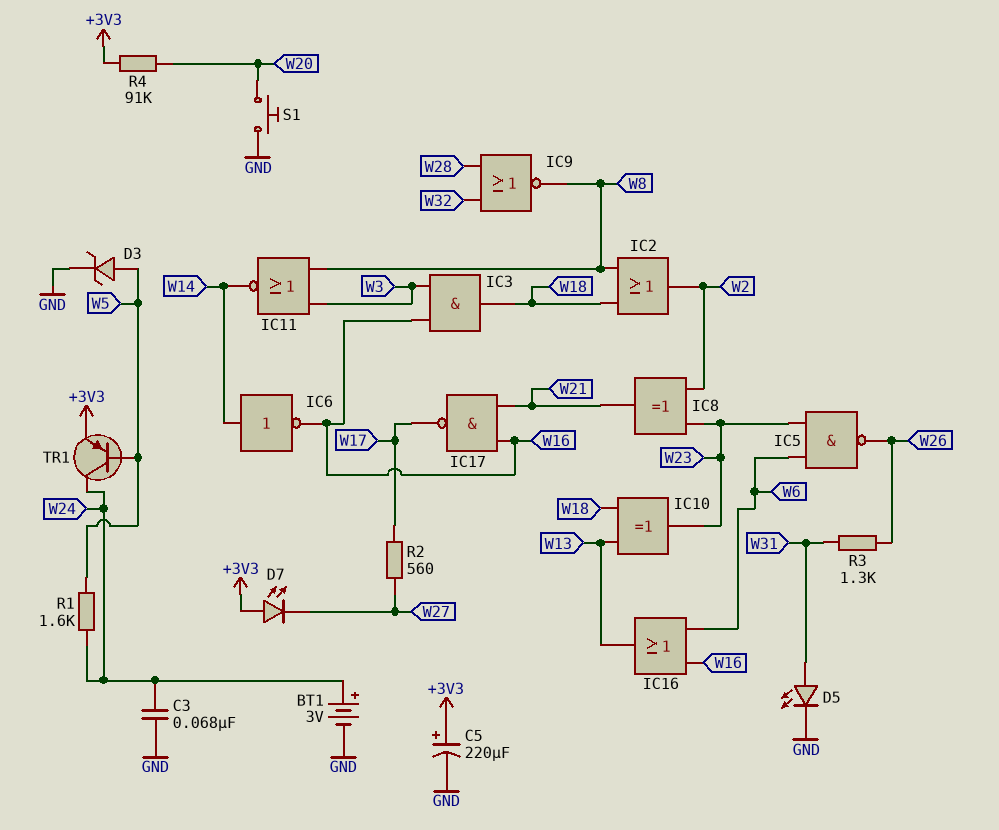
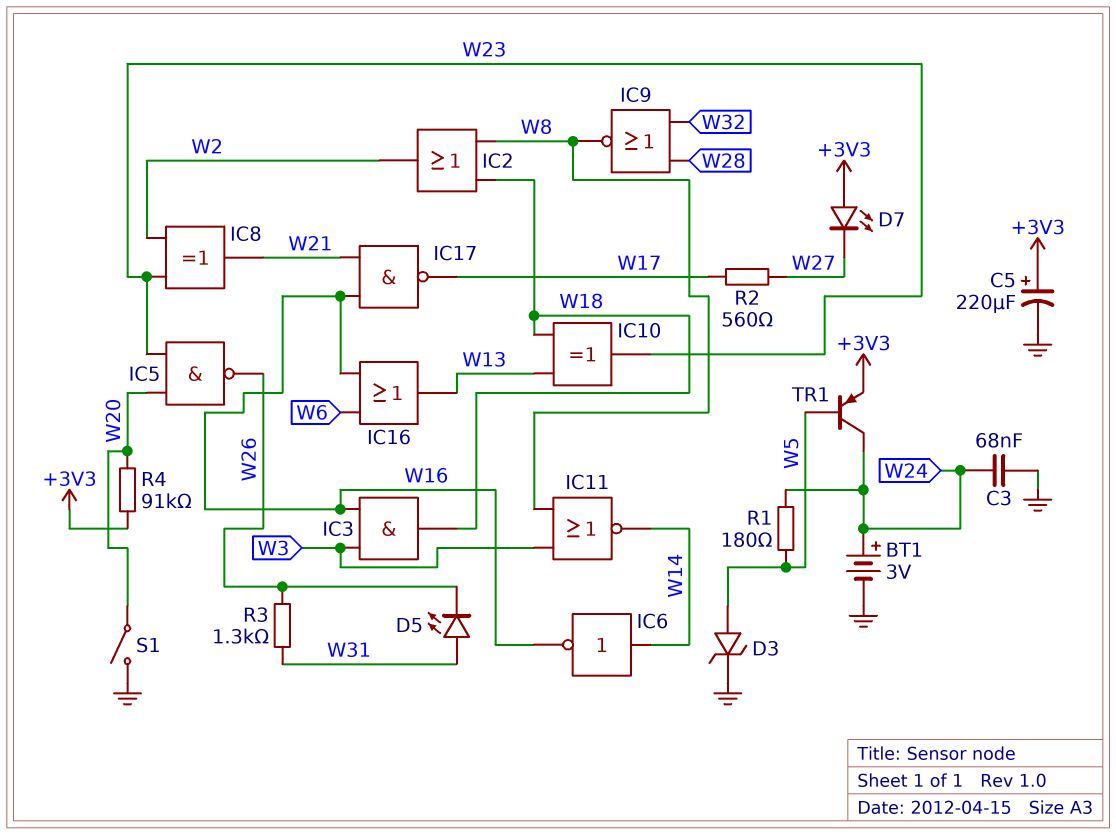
D5: LED (A W31, K GND) -> LED (A W31, K W26)
IC5: NAND (in W6, in W23, out W26) -> NAND (in W20, in W23, out W26)
R1: 1.6k (W5, W24) -> 180 (W5, W24)
S1: button (GND, W20) -> switch (GND, W20)

